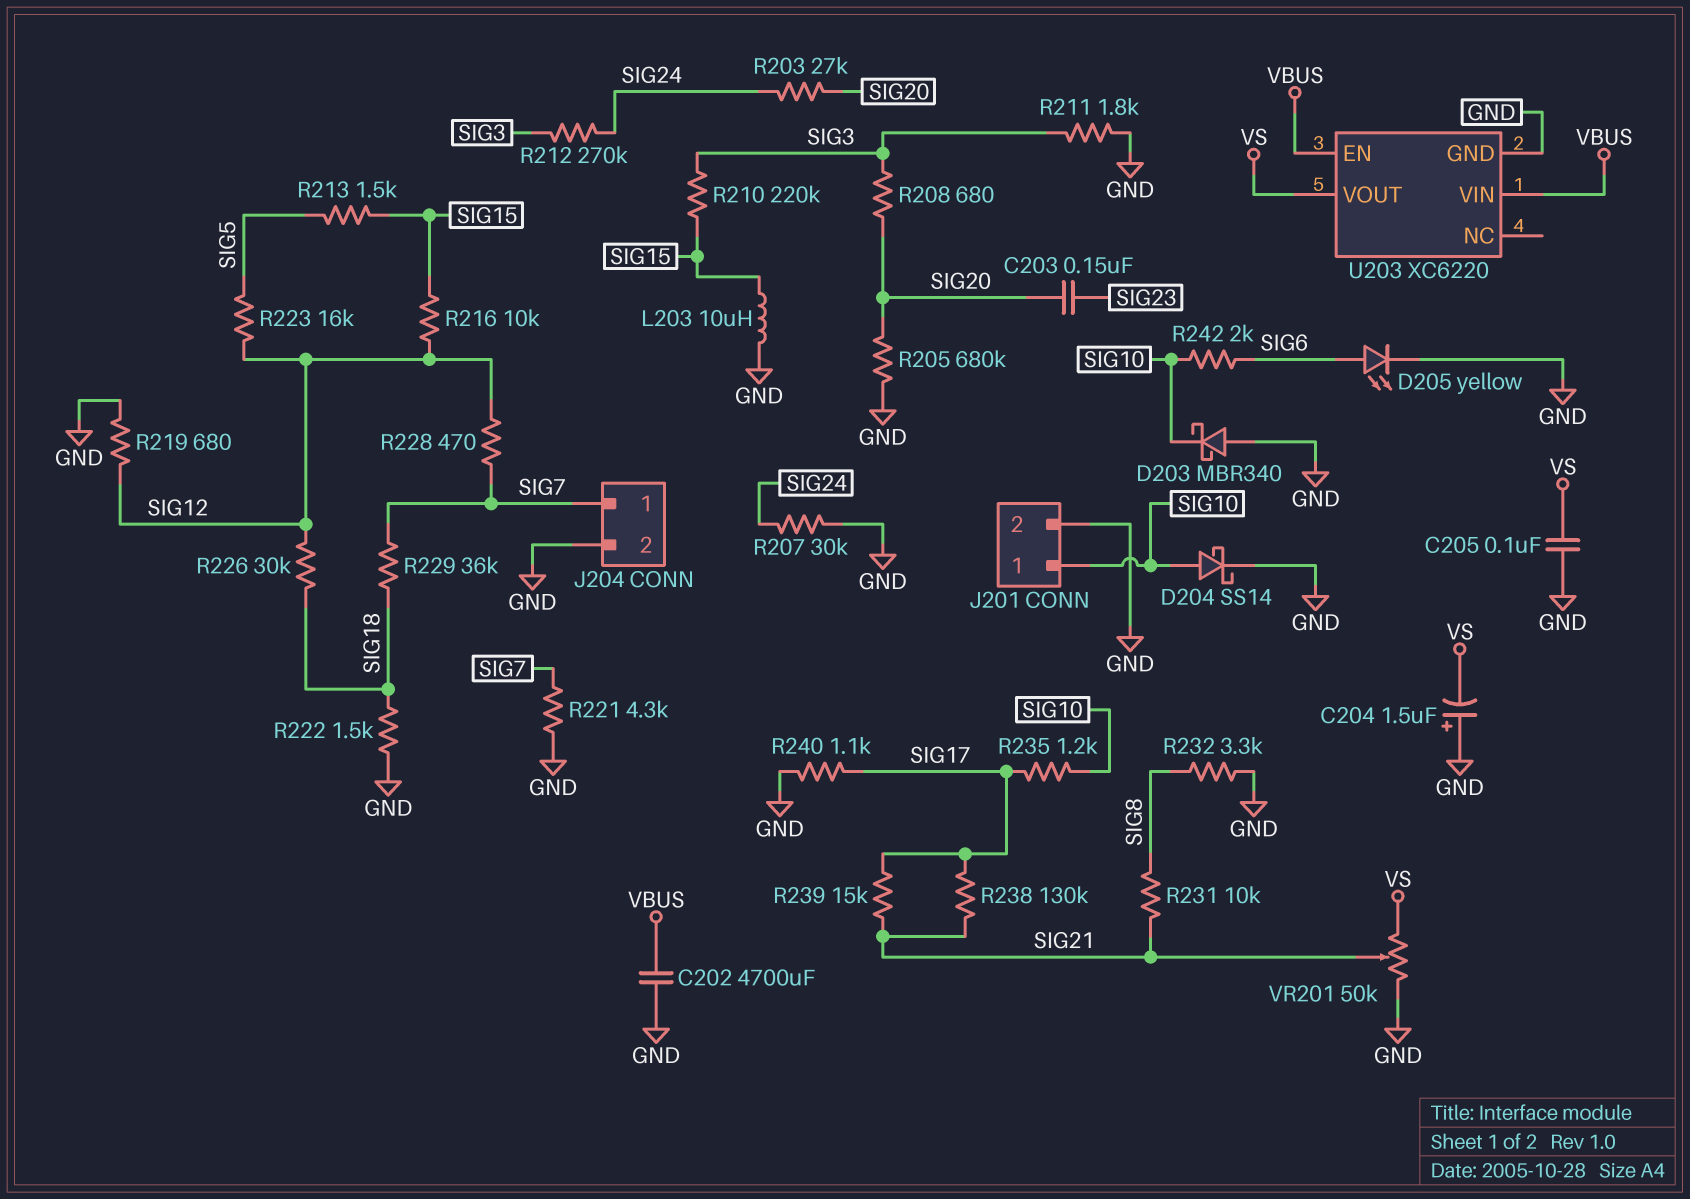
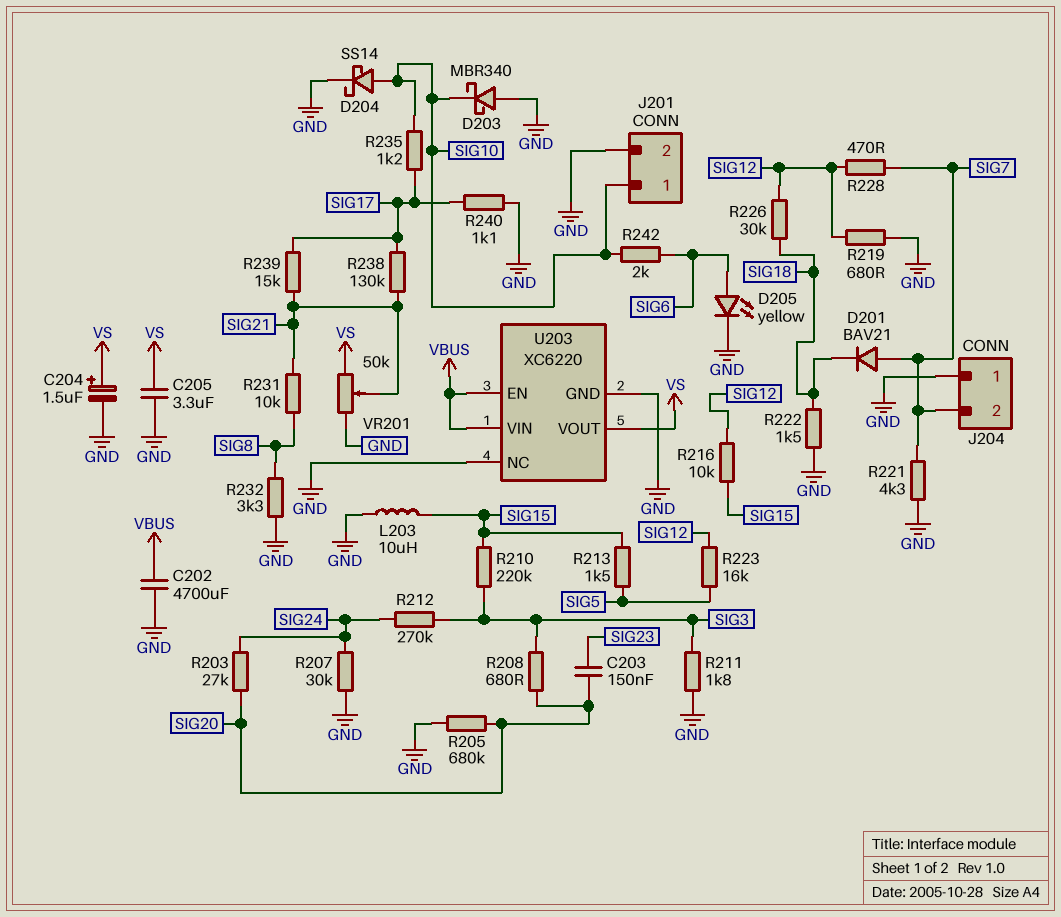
C204: 1.5uF (plus GND, minus VS) -> 1.5uF (plus VS, minus GND)
C205: 100nF (GND, VS) -> 3.3uF (GND, VS)
D201: none -> diode BAV21 (A SIG7, K SIG18)
J204 pin 1: SIG7 -> GND
J204 pin 2: GND -> SIG7
R229: 36k (SIG7, SIG18) -> none
U203 pin NC: none -> GND

